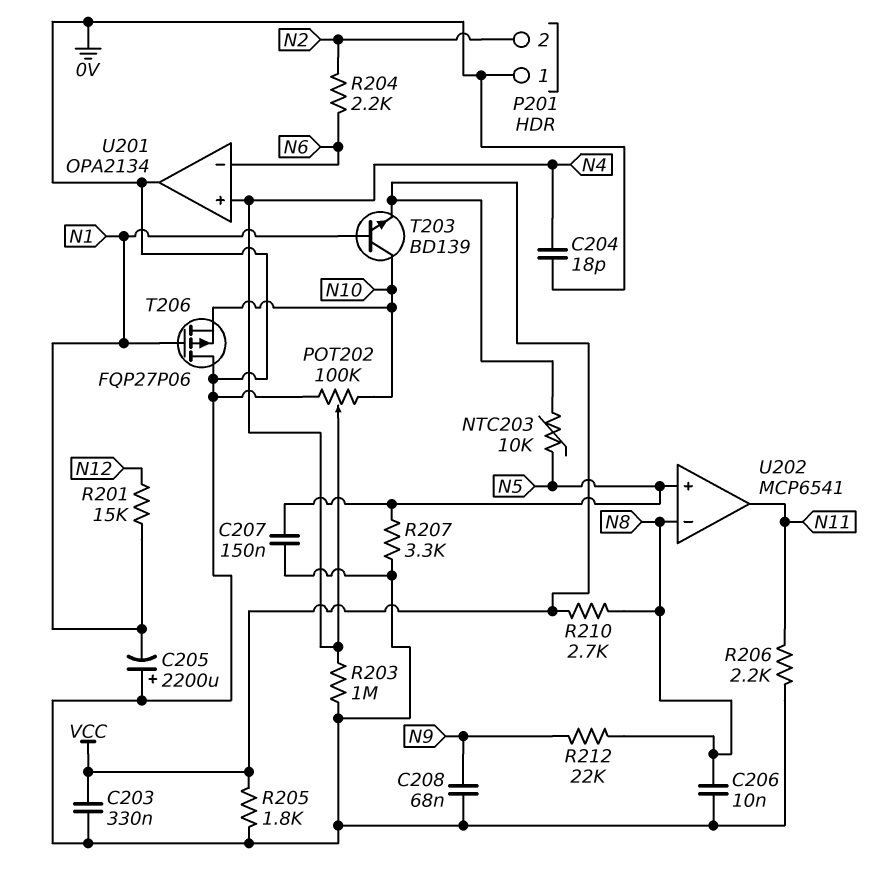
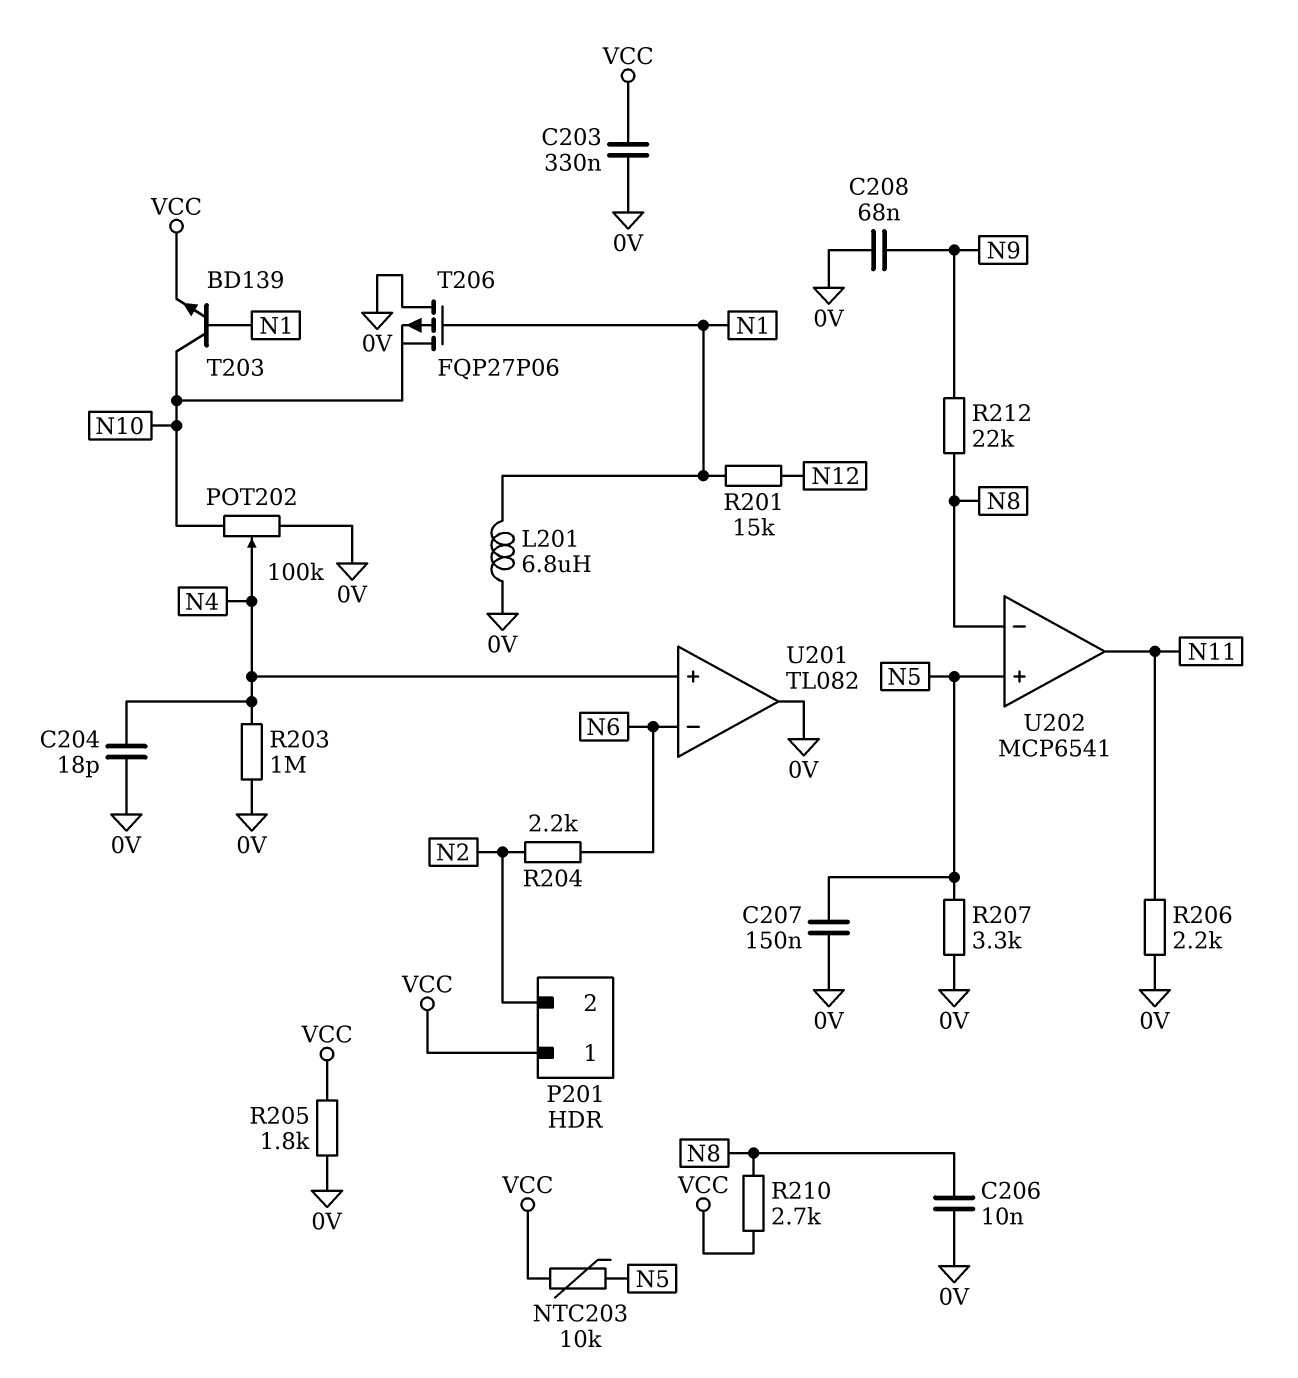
C205: 2200uF (plus 0V, minus N1) -> none
L201: none -> 6.8uH (0V, N1)
P201 pin 1: 0V -> VCC
U201: OPA2134 -> TL082

